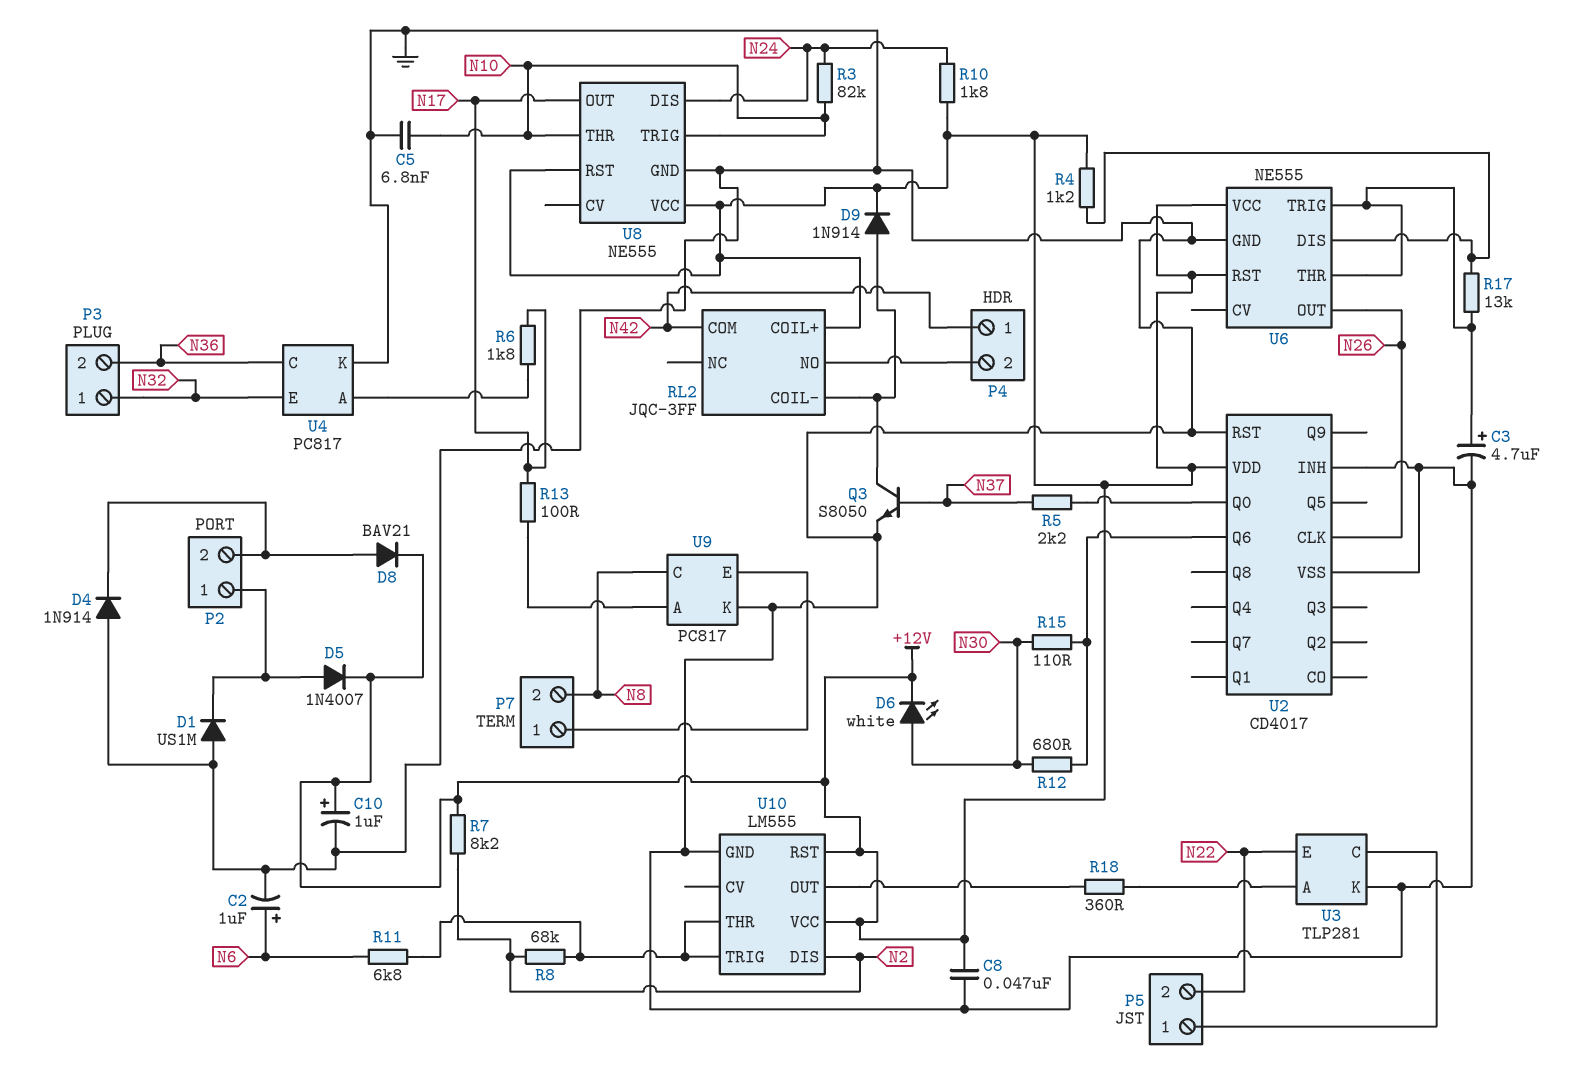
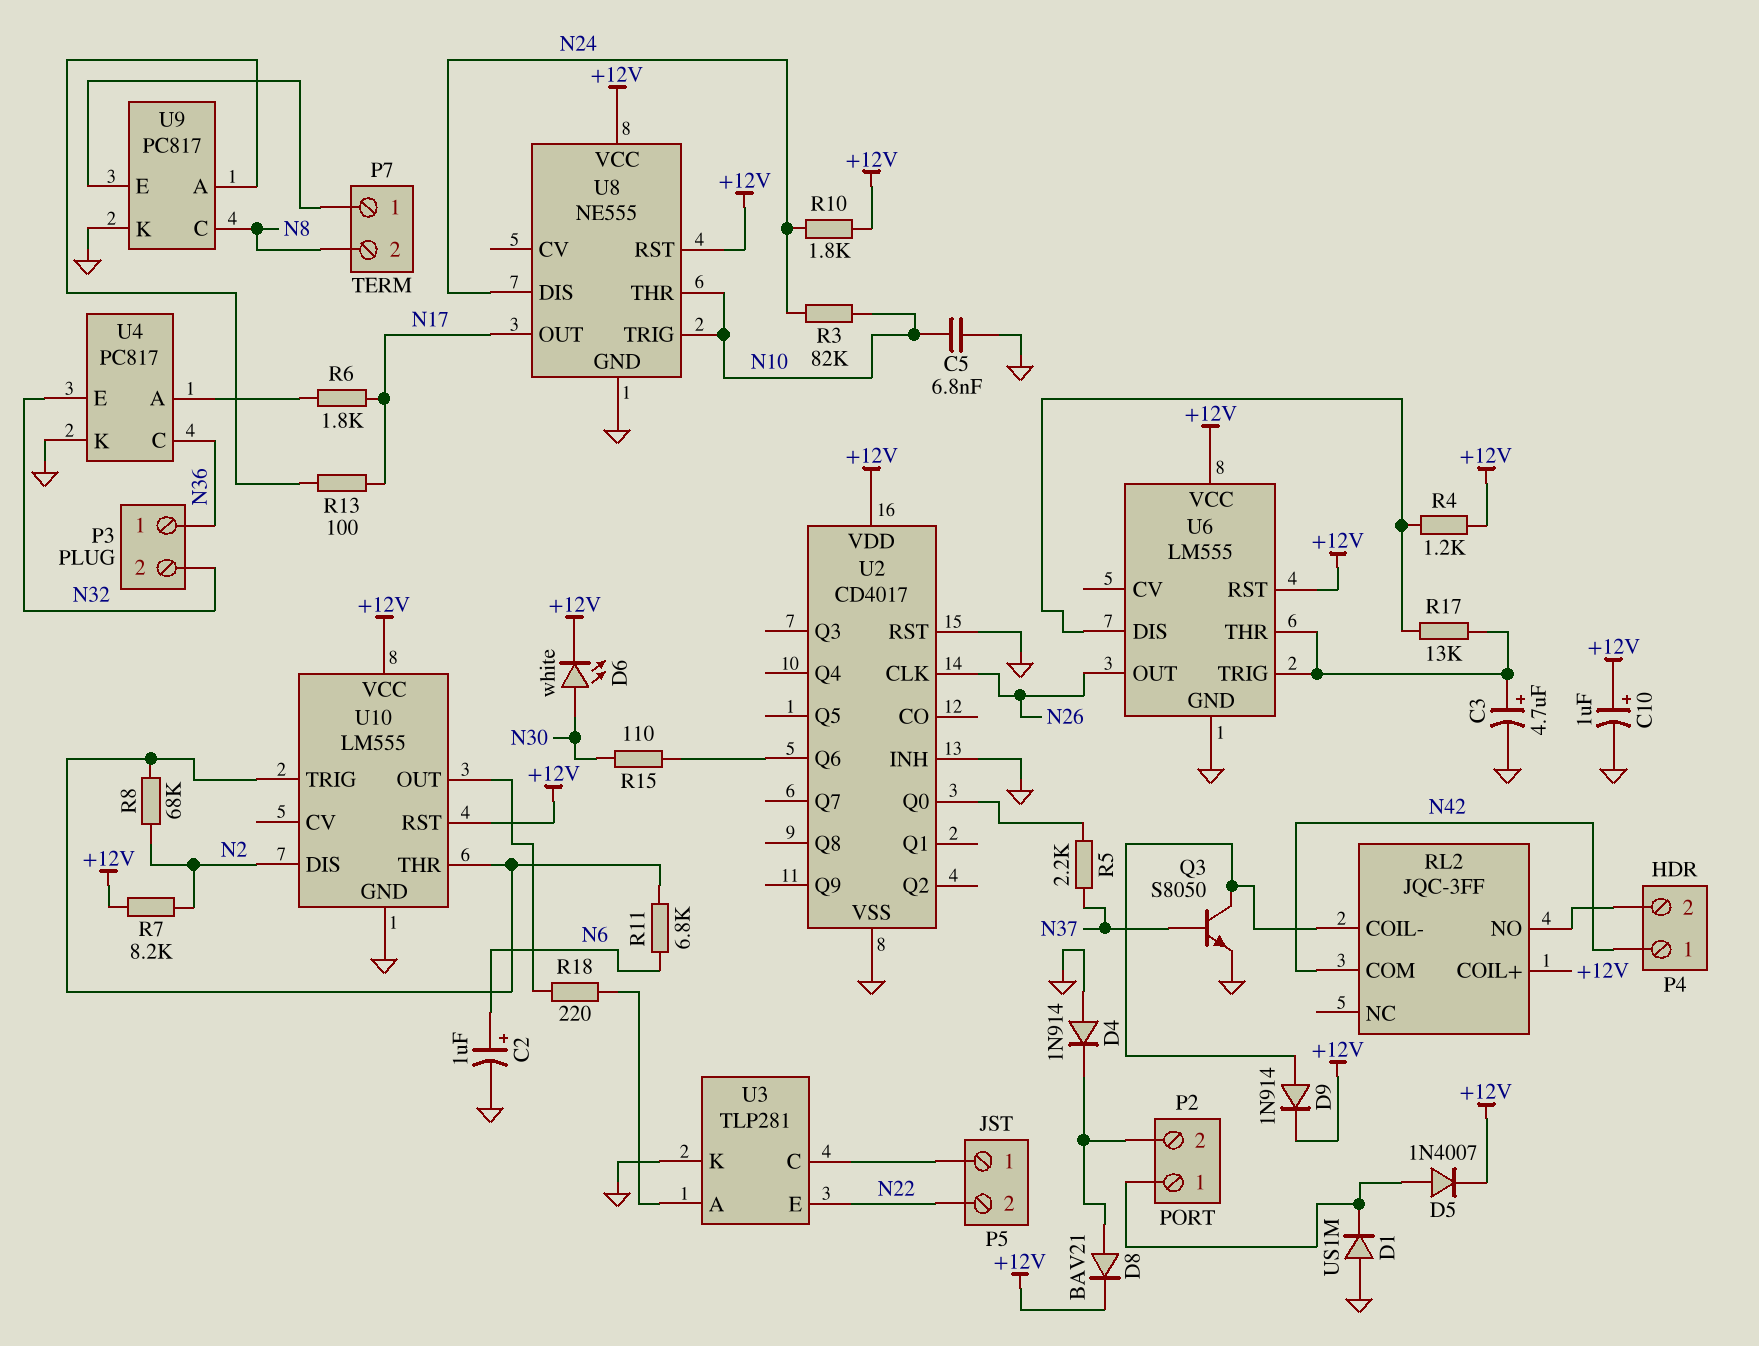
C8: 47nF (+12V, GND) -> none
P3 pin 1: N32 -> N36
P3 pin 2: N36 -> N32
R12: 680 (N30, U2/Q6) -> none
R18: 360 (U3/A, U10/OUT) -> 220 (U3/A, U10/OUT)
U6: NE555 -> LM555

